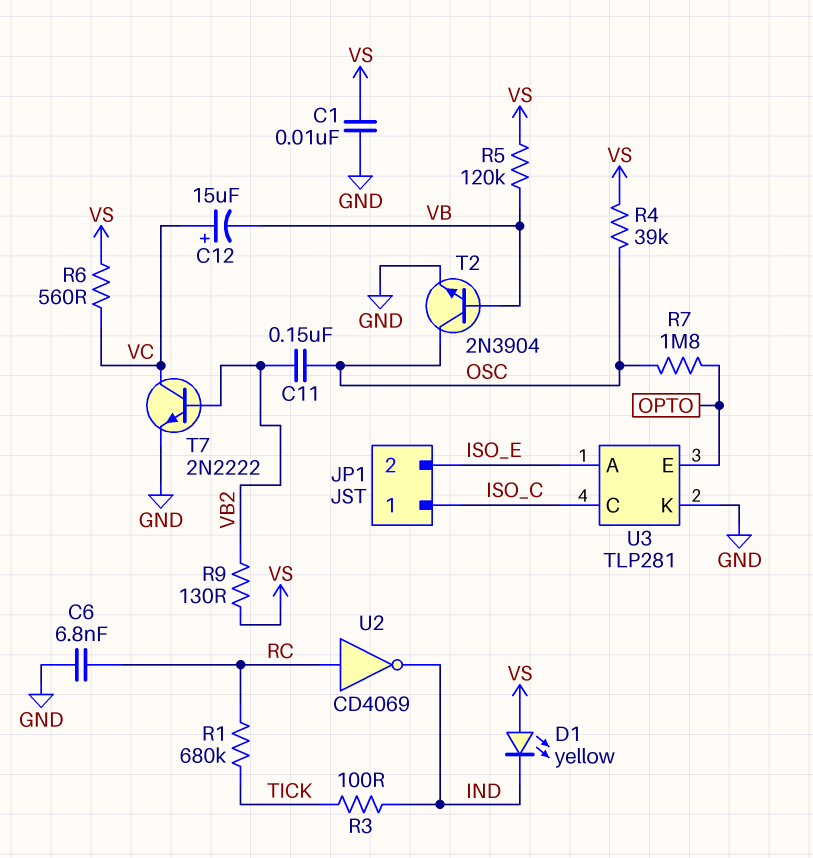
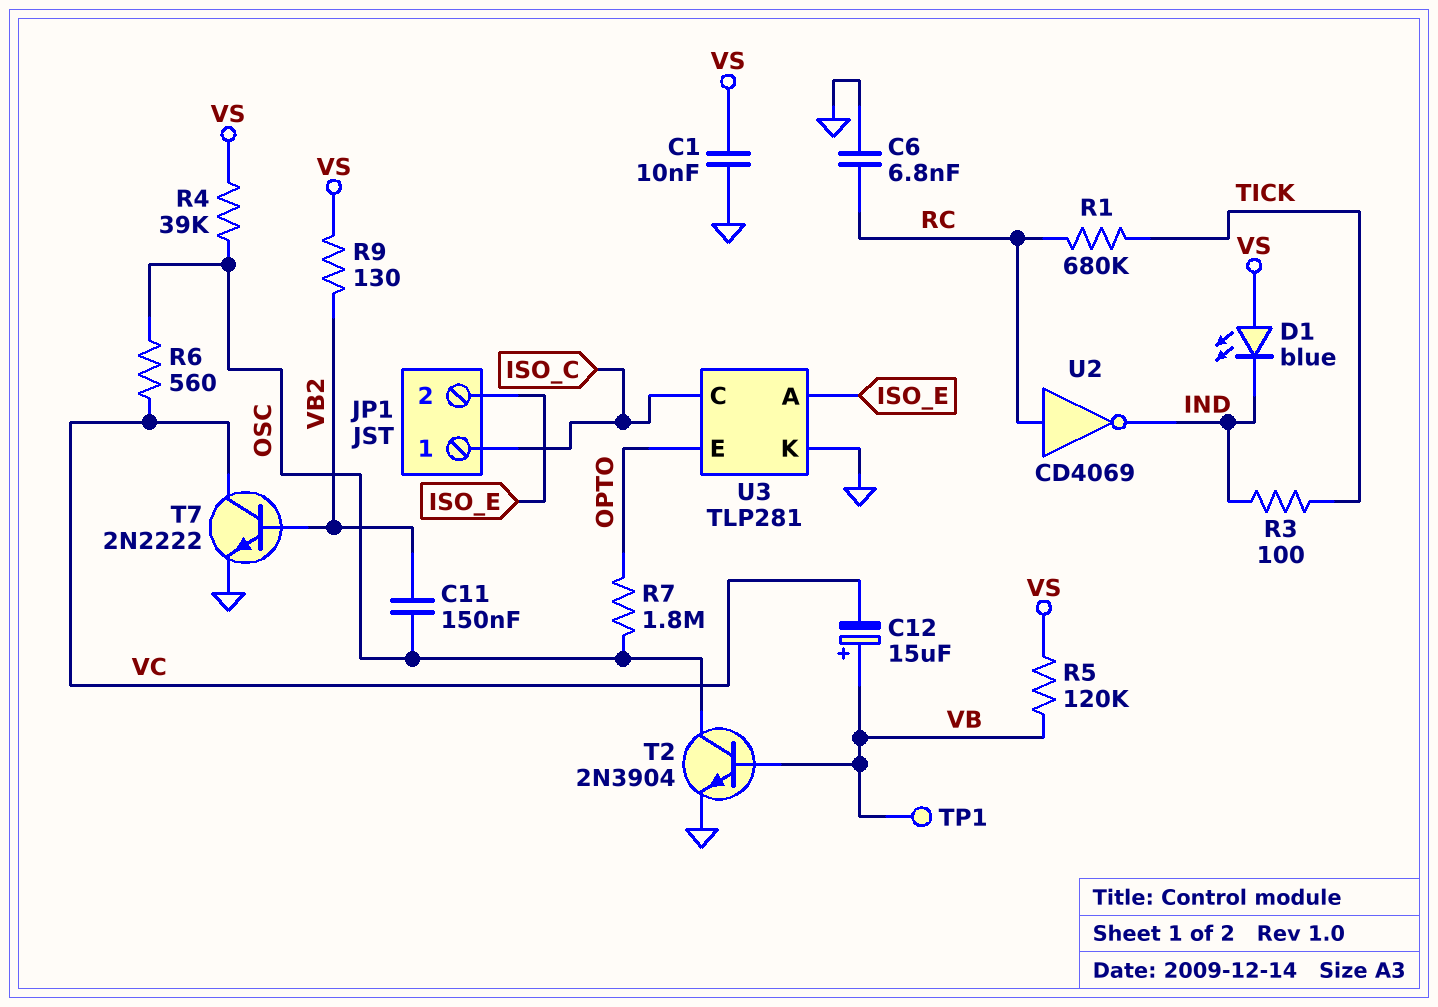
C12: 15uF (plus VC, minus VB) -> 15uF (plus VB, minus VC)
D1: LED yellow (A VS, K IND) -> LED blue (A VS, K IND)
R6: 560 (VC, VS) -> 560 (OSC, VC)
TP1: none -> test point (VB)

